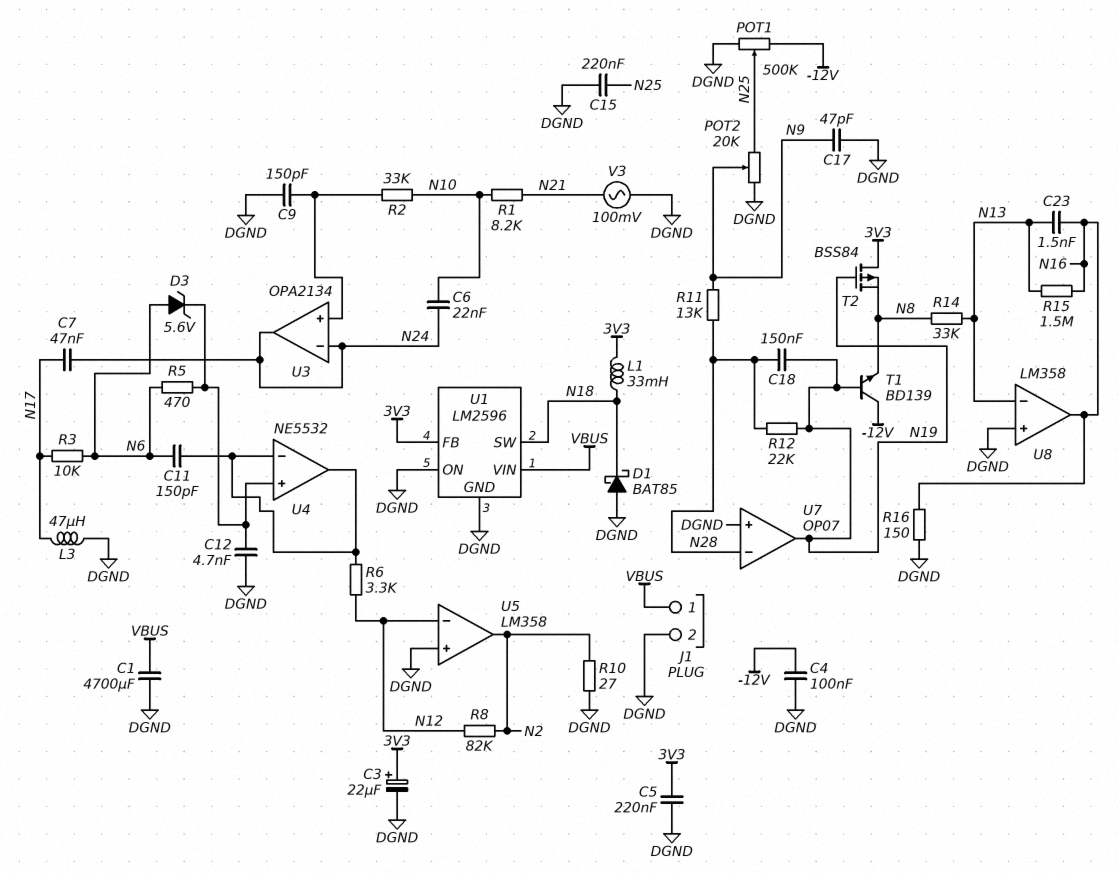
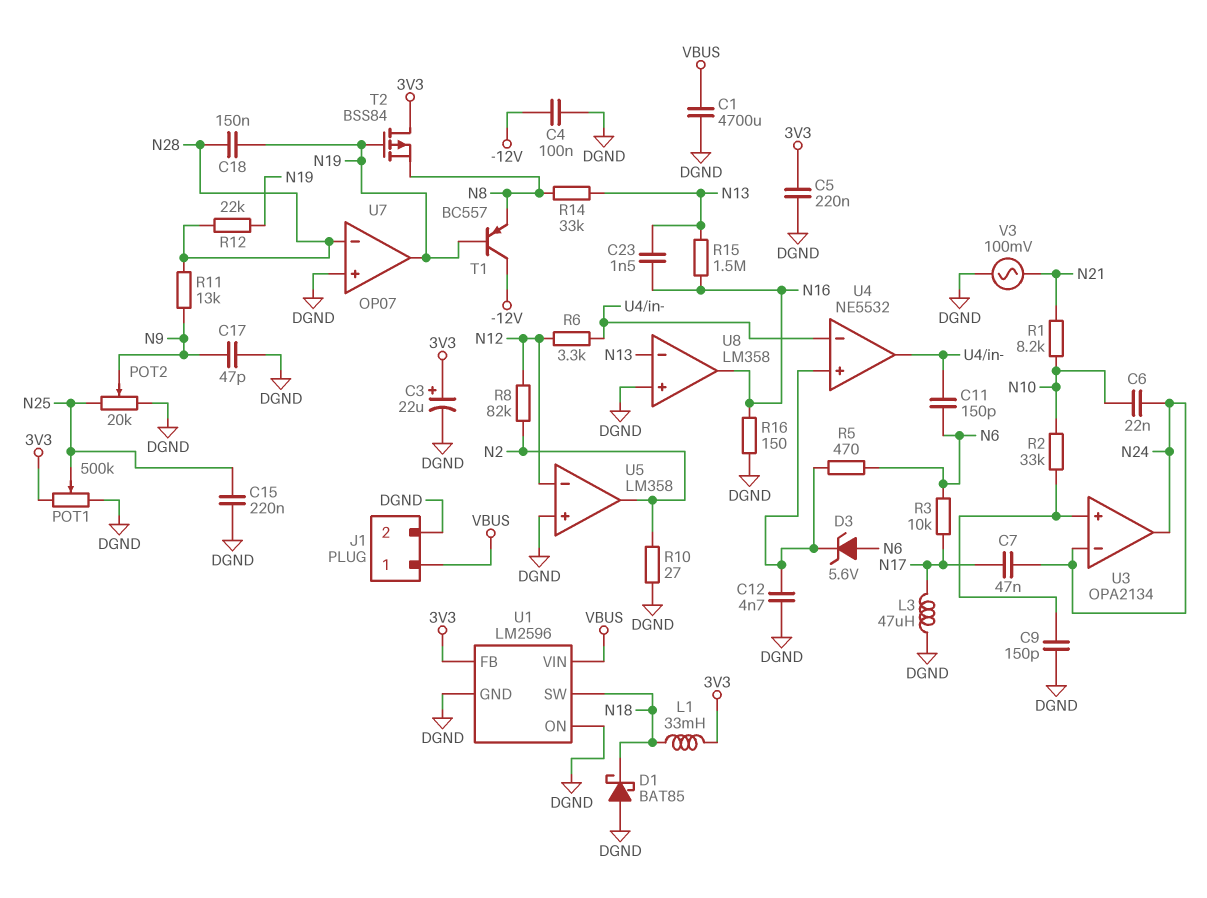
POT1: 500k (-12V, DGND, wiper N25) -> 500k (3V3, DGND, wiper N25)
T1: NPN BD139 (B N19, C -12V, E N8) -> PNP BC557 (B N19, C -12V, E N8)

